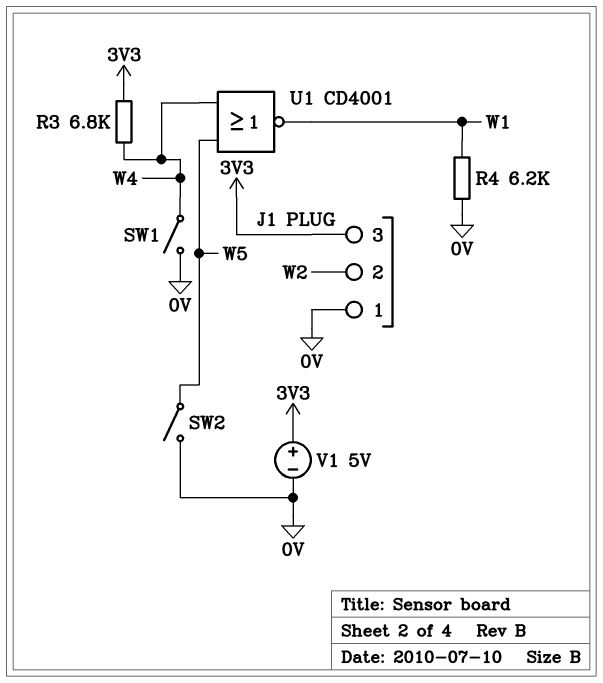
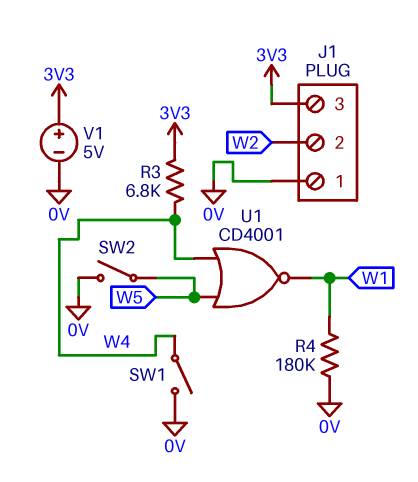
R4: 6.2k (0V, W1) -> 180k (0V, W1)

